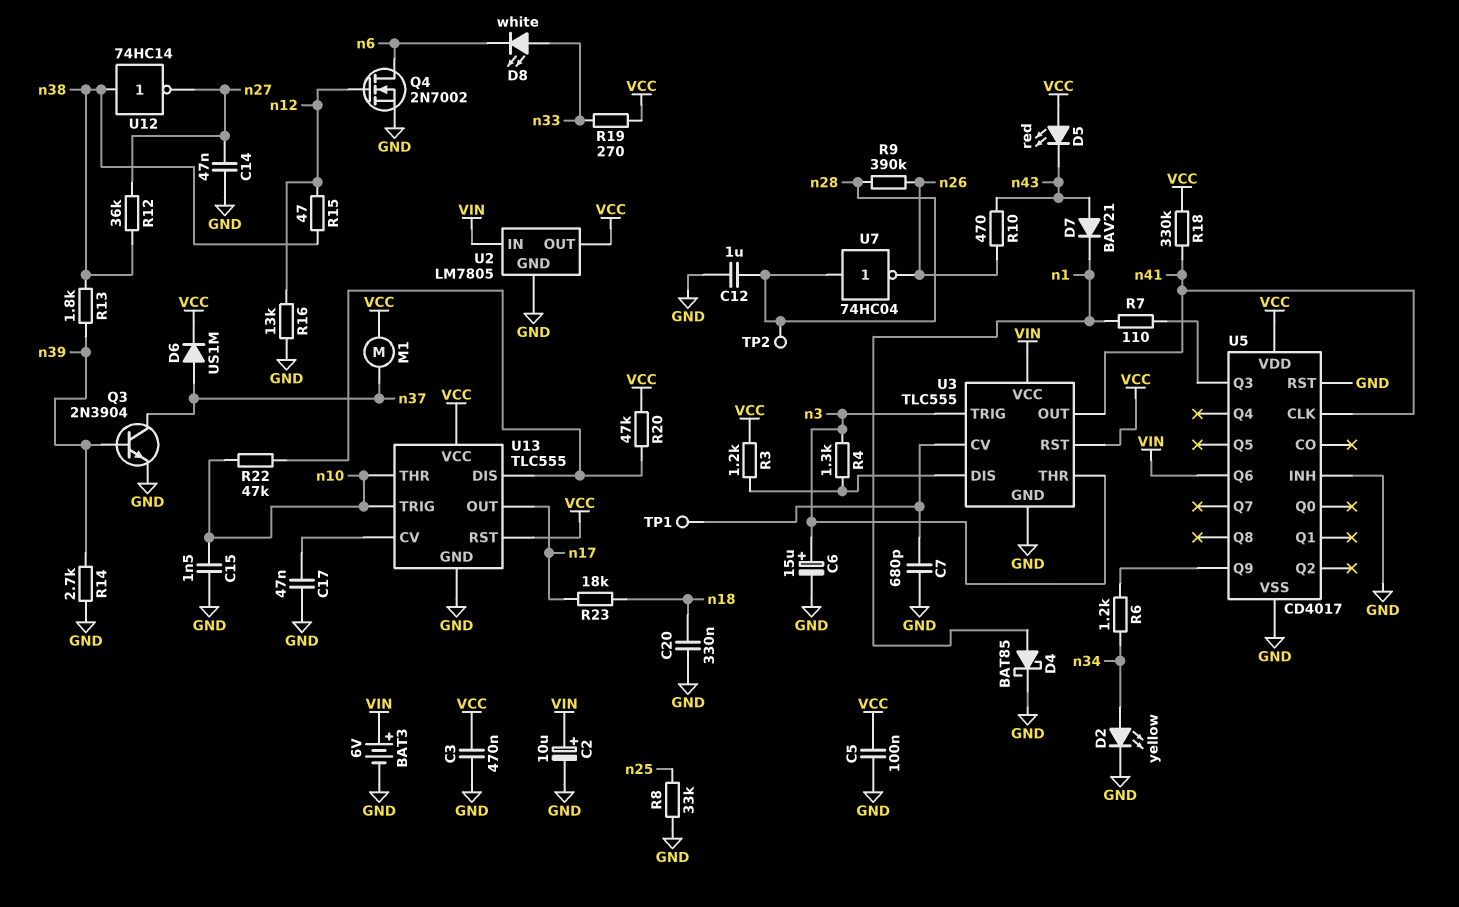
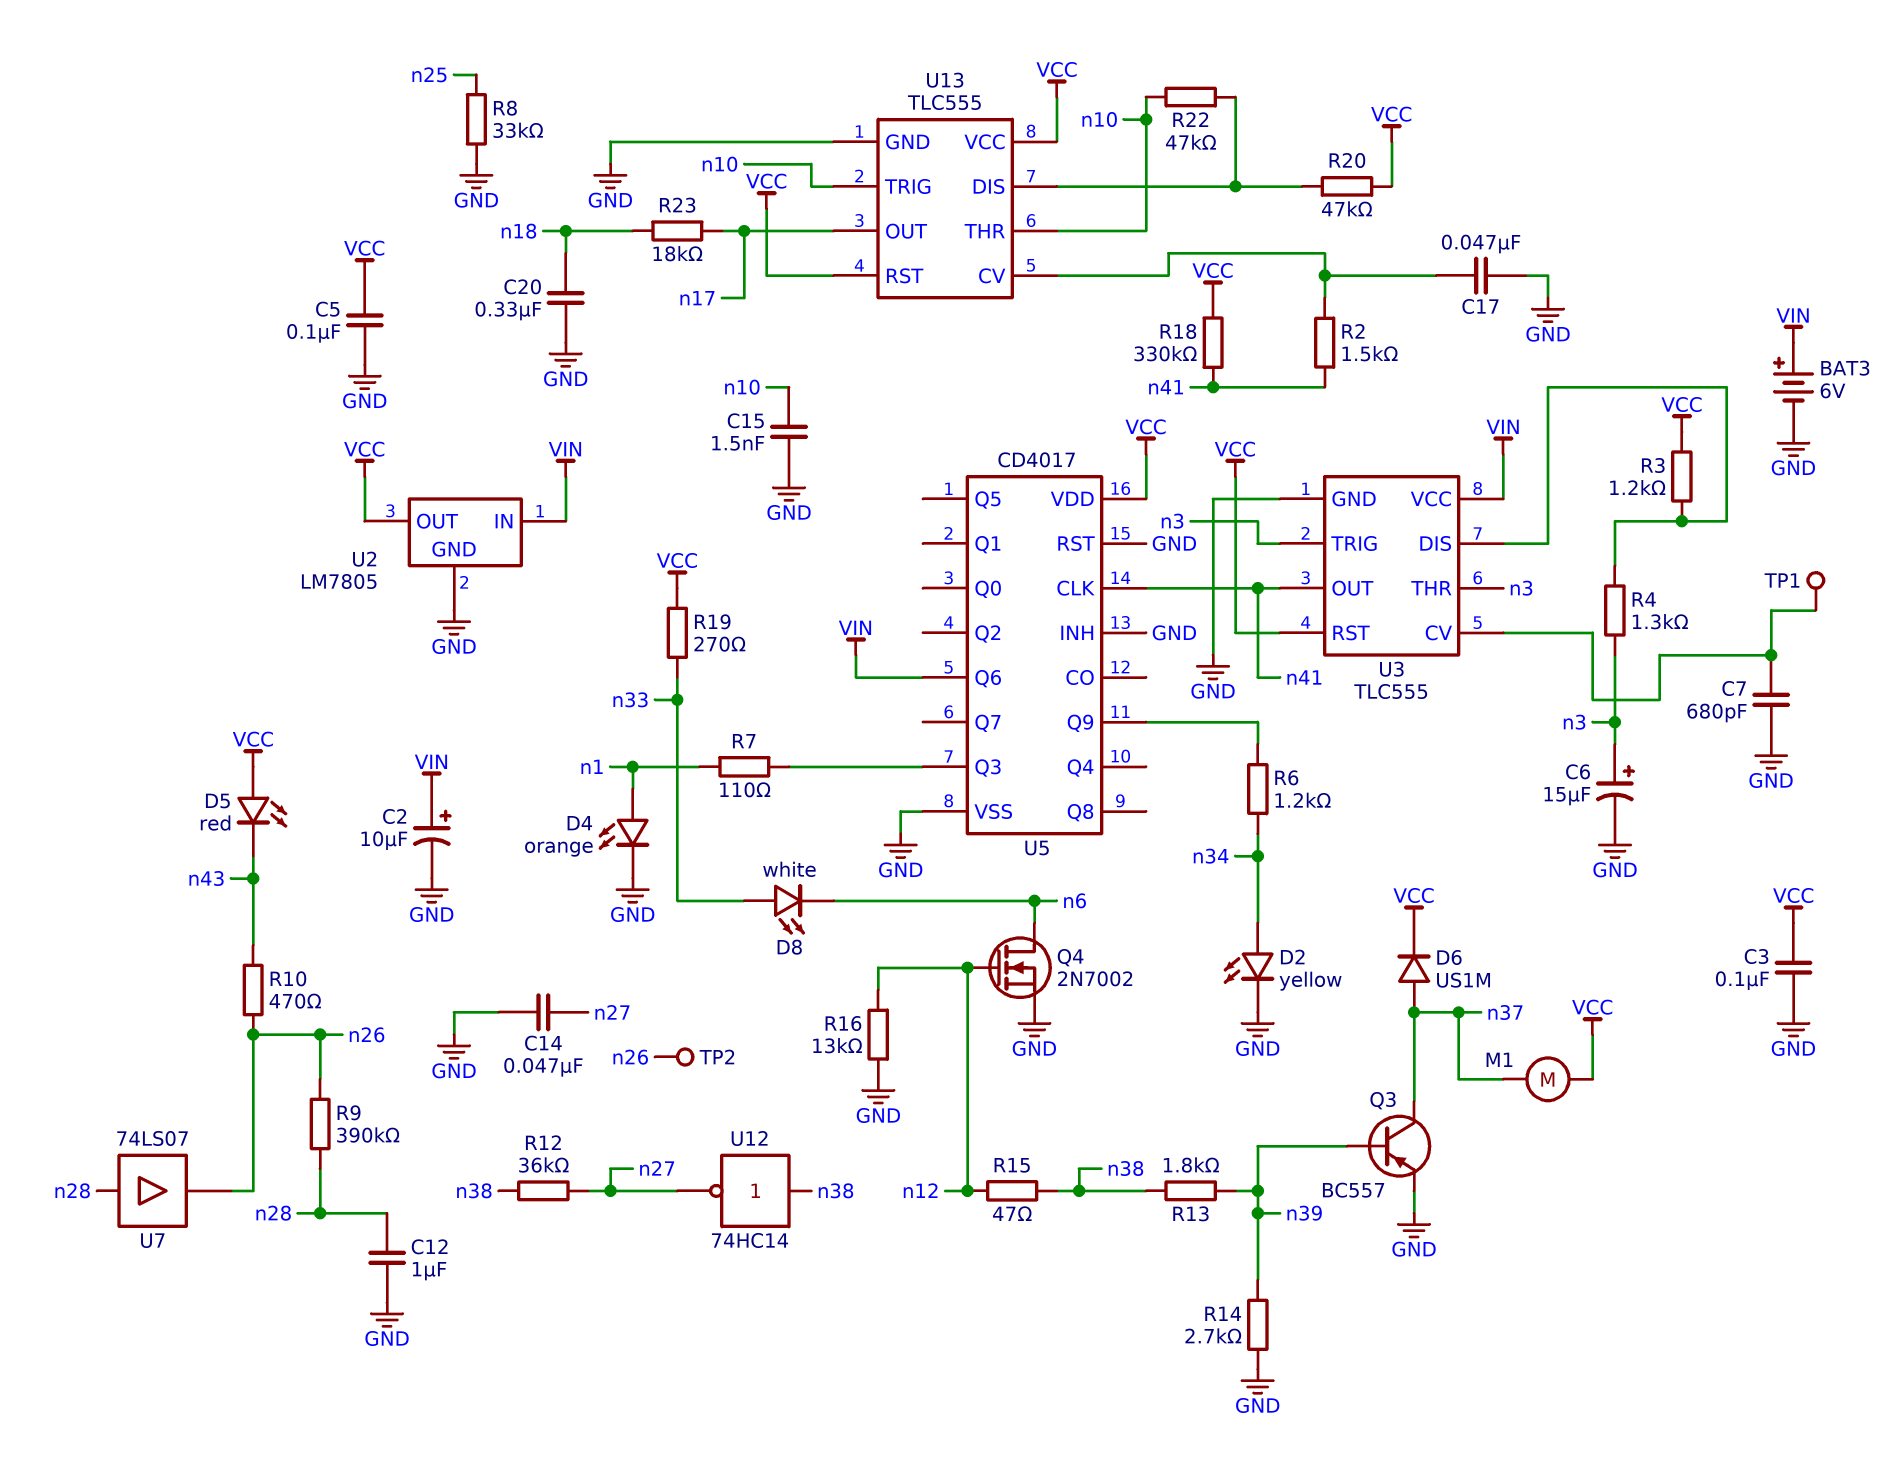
C3: 470nF (GND, VCC) -> 100nF (GND, VCC)
D4: schottky BAT85 (A n1, K GND) -> LED orange (A n1, K GND)
D7: diode BAV21 (A n43, K n1) -> none
Q3: NPN 2N3904 (B n39, C n37, E GND) -> PNP BC557 (B n39, C n37, E GND)
R2: none -> 1.5k (U13/CV, n41)
TP2: test point (n28) -> test point (n26)
U7: NOT 74HC04 (in n28, out n26) -> buffer 74LS07 (in n28, out n26)

